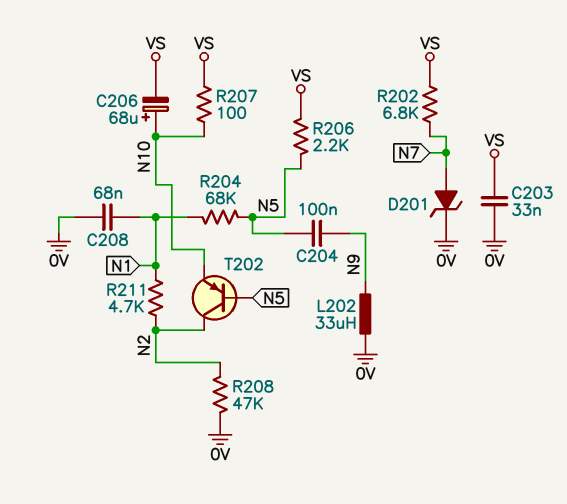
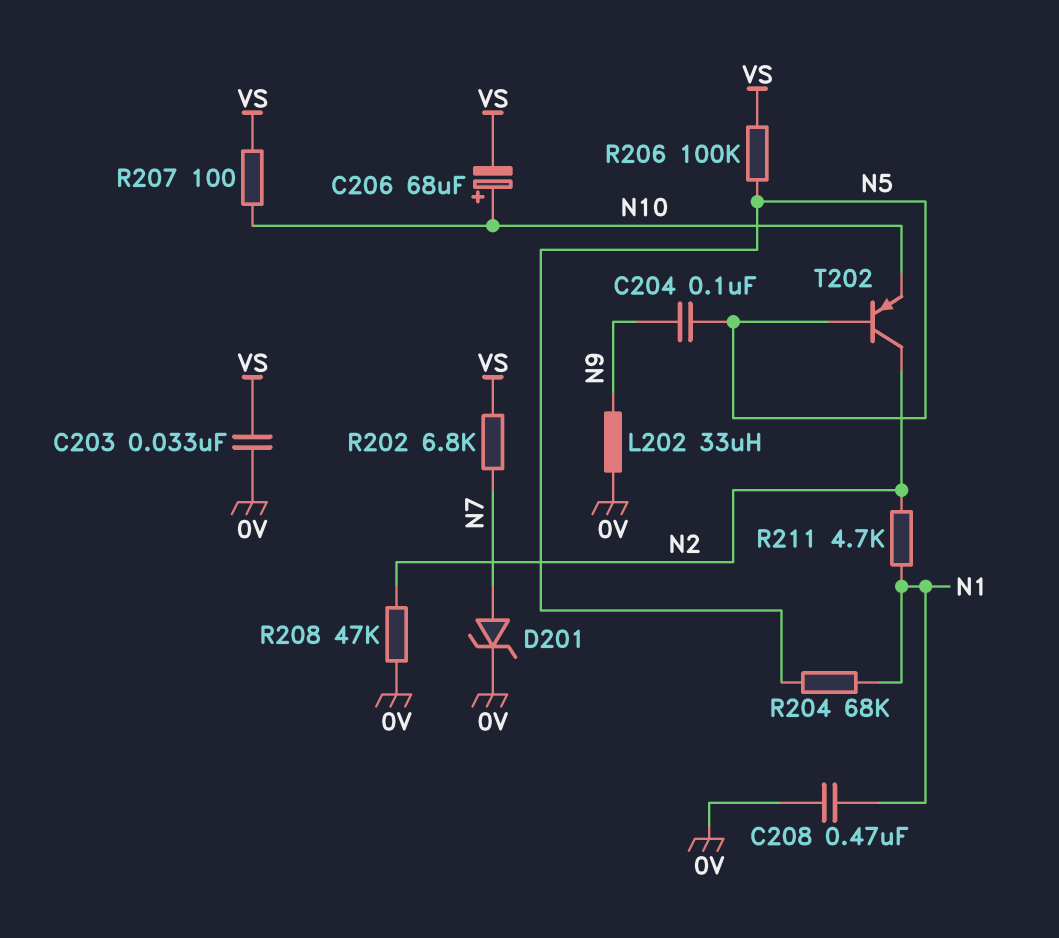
C208: 68nF (0V, N1) -> 470nF (0V, N1)
R206: 2.2k (N5, VS) -> 100k (N5, VS)

